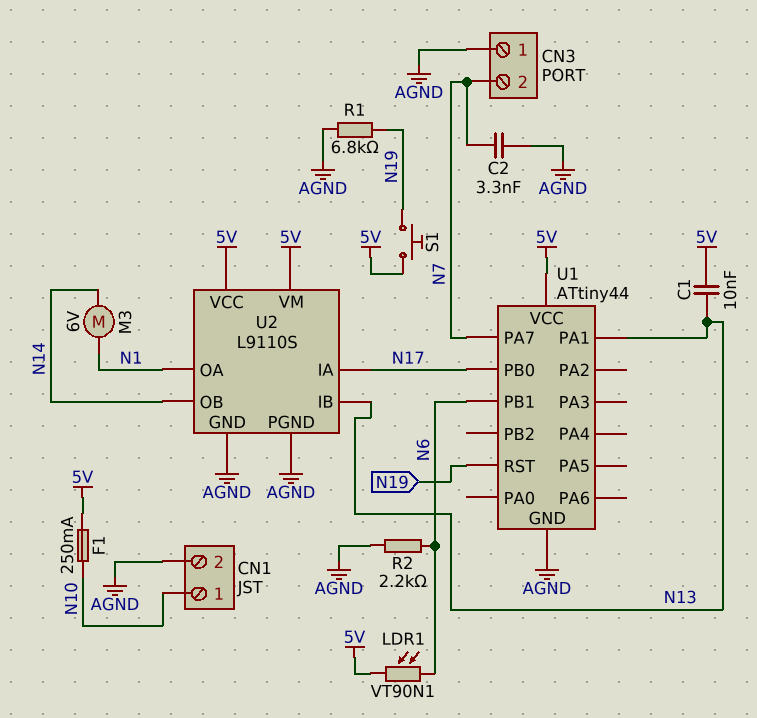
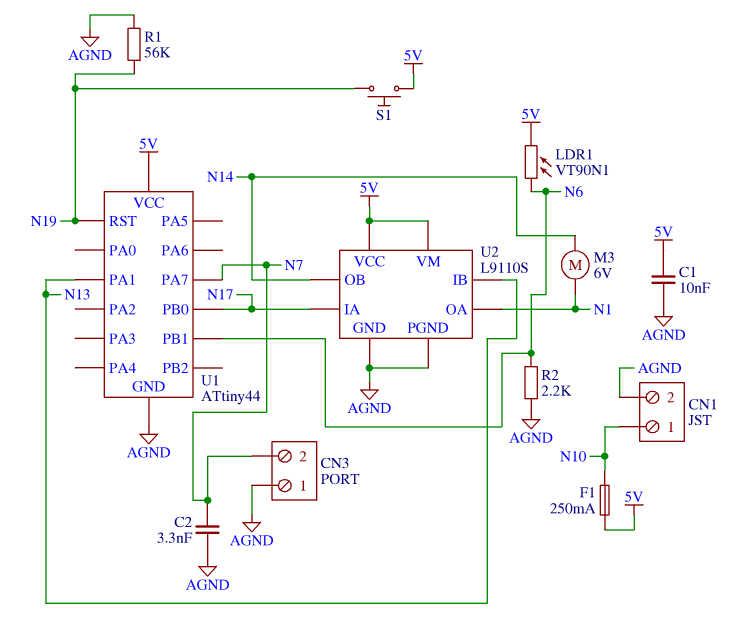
C1: 10nF (5V, N13) -> 10nF (5V, AGND)
R1: 6.8k (AGND, N19) -> 56k (AGND, N19)

